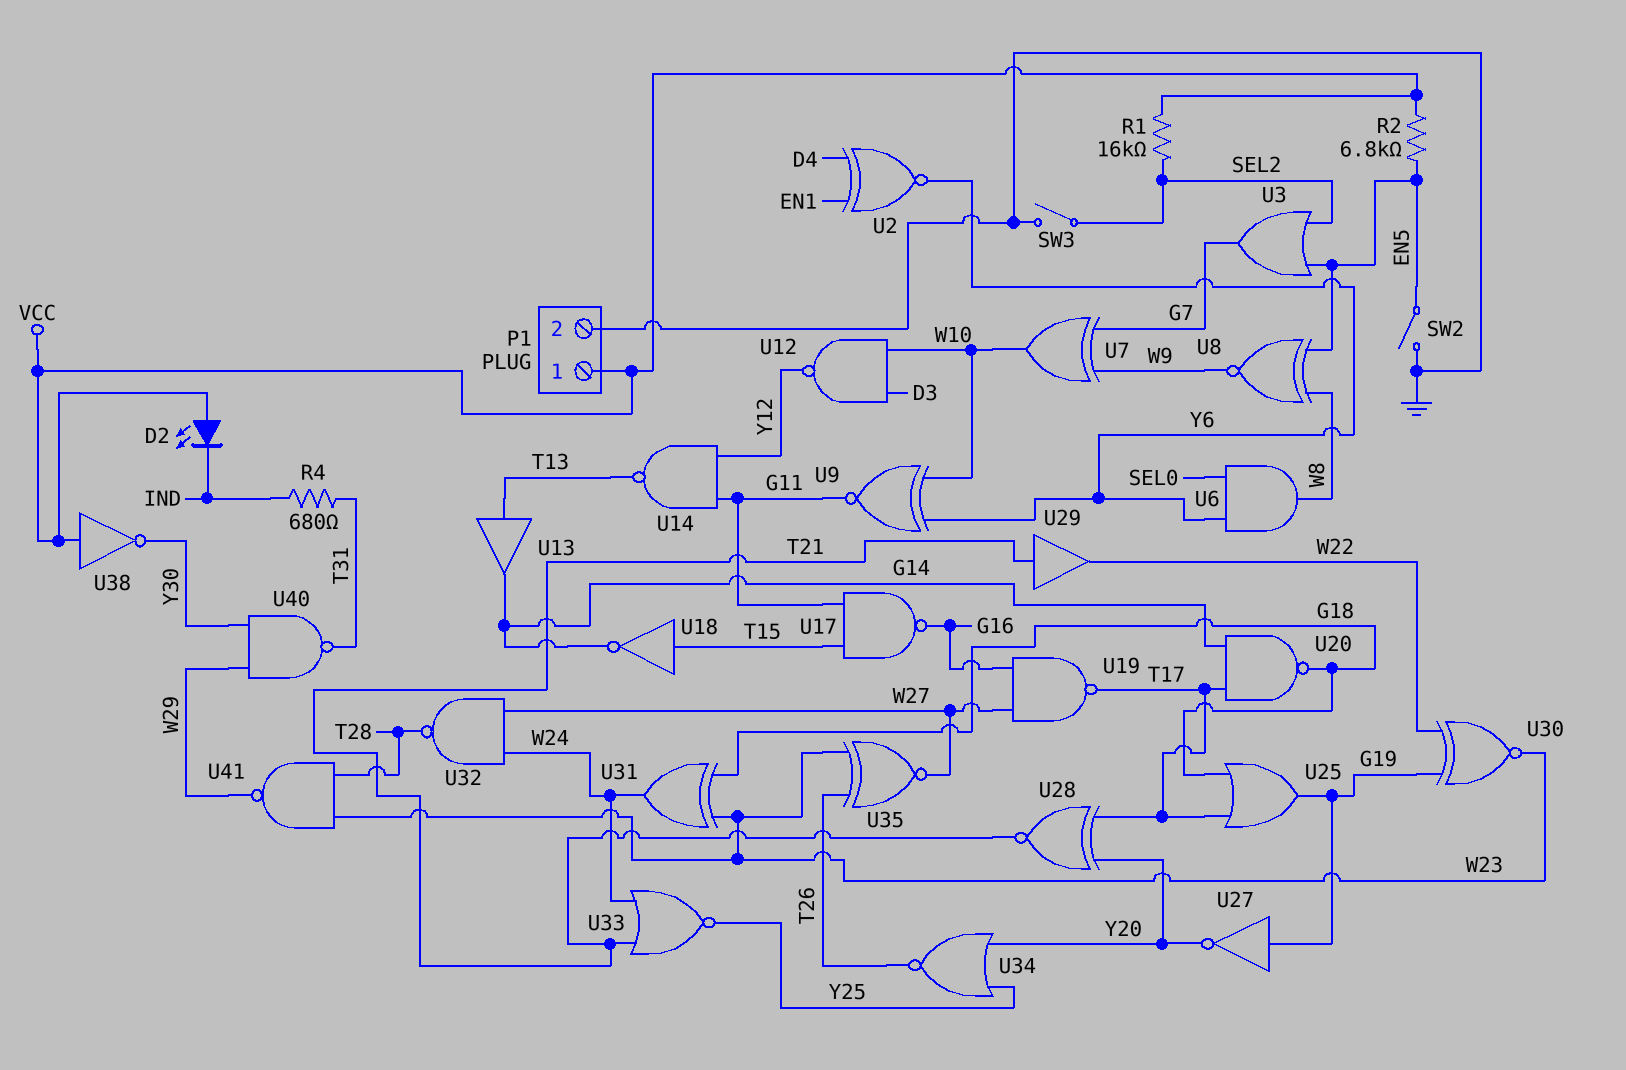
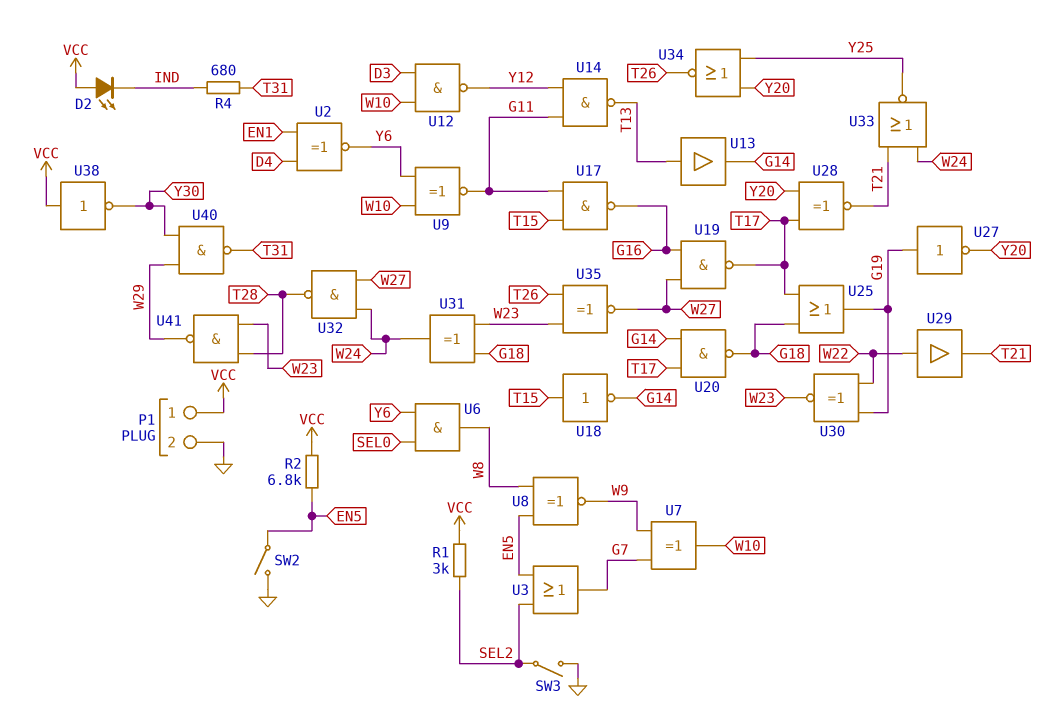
R1: 16k (SEL2, VCC) -> 3k (SEL2, VCC)
U29: buffer (in T21, out W22) -> buffer (in W22, out T21)

